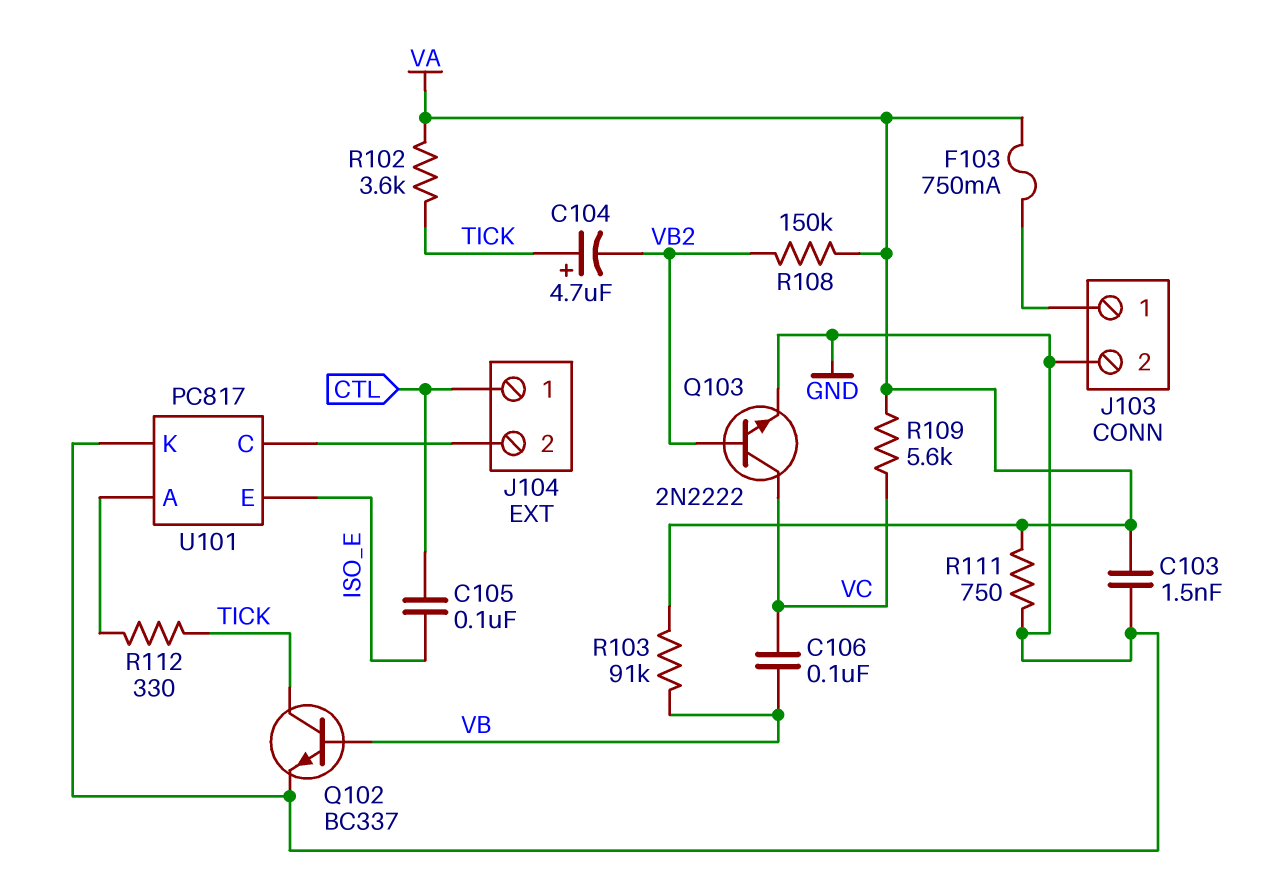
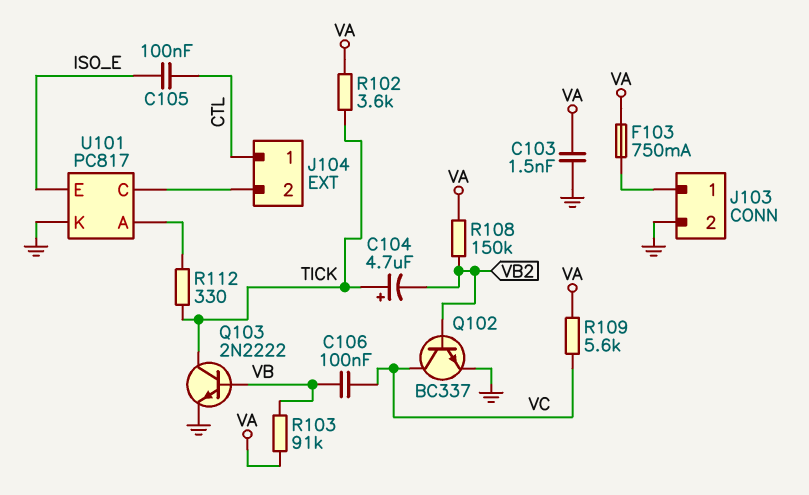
Q102: NPN BC337 (B VB, C TICK, E GND) -> NPN BC337 (B VB2, C VC, E GND)
Q103: NPN 2N2222 (B VB2, C VC, E GND) -> NPN 2N2222 (B VB, C TICK, E GND)
R111: 750 (GND, VA) -> none

